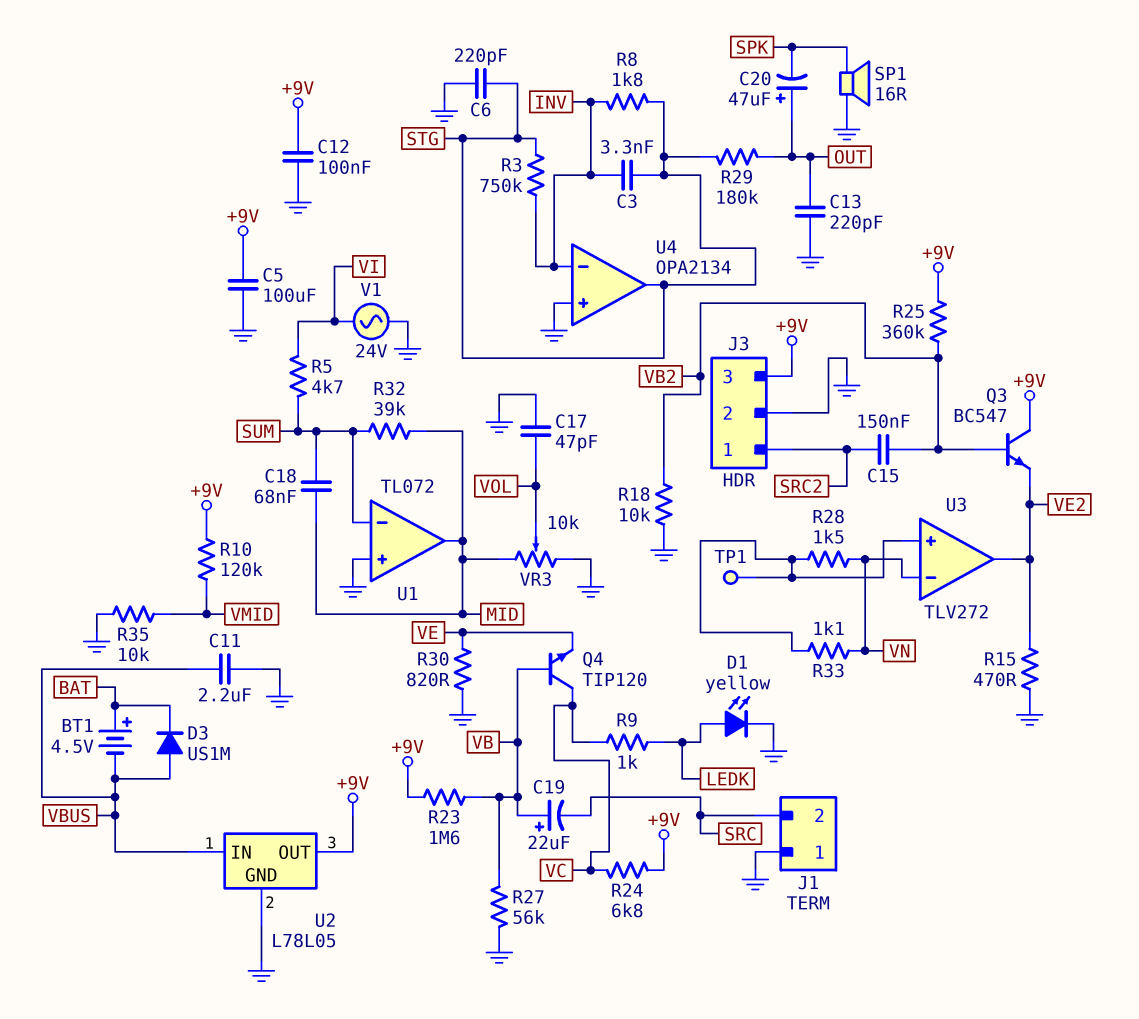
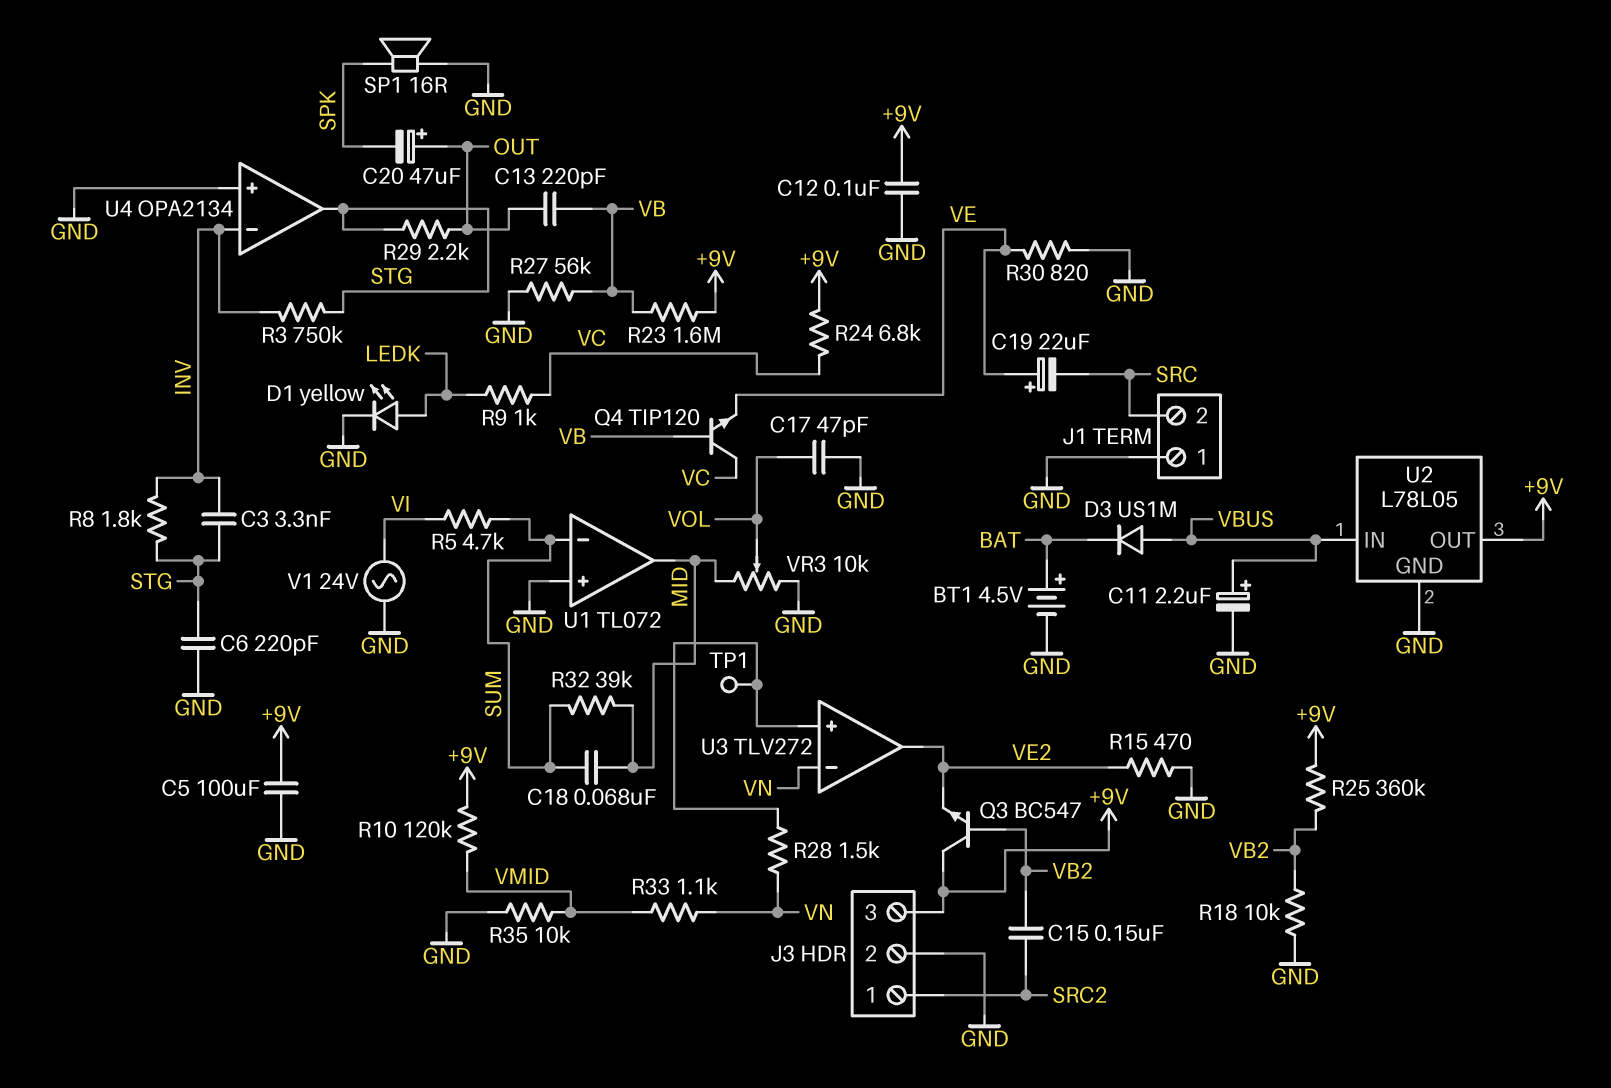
BT1: 4.5V (plus BAT, minus VBUS) -> 4.5V (plus BAT, minus GND)
C11: 2.2uF (GND, VBUS) -> 2.2uF (plus VBUS, minus GND)
C13: 220pF (GND, OUT) -> 220pF (OUT, VB)
C19: 22uF (plus VB, minus SRC) -> 22uF (plus VE, minus SRC)
R29: 180k (OUT, STG) -> 2.2k (OUT, STG)
R33: 1.1k (U3/in+, VN) -> 1.1k (VMID, VN)

